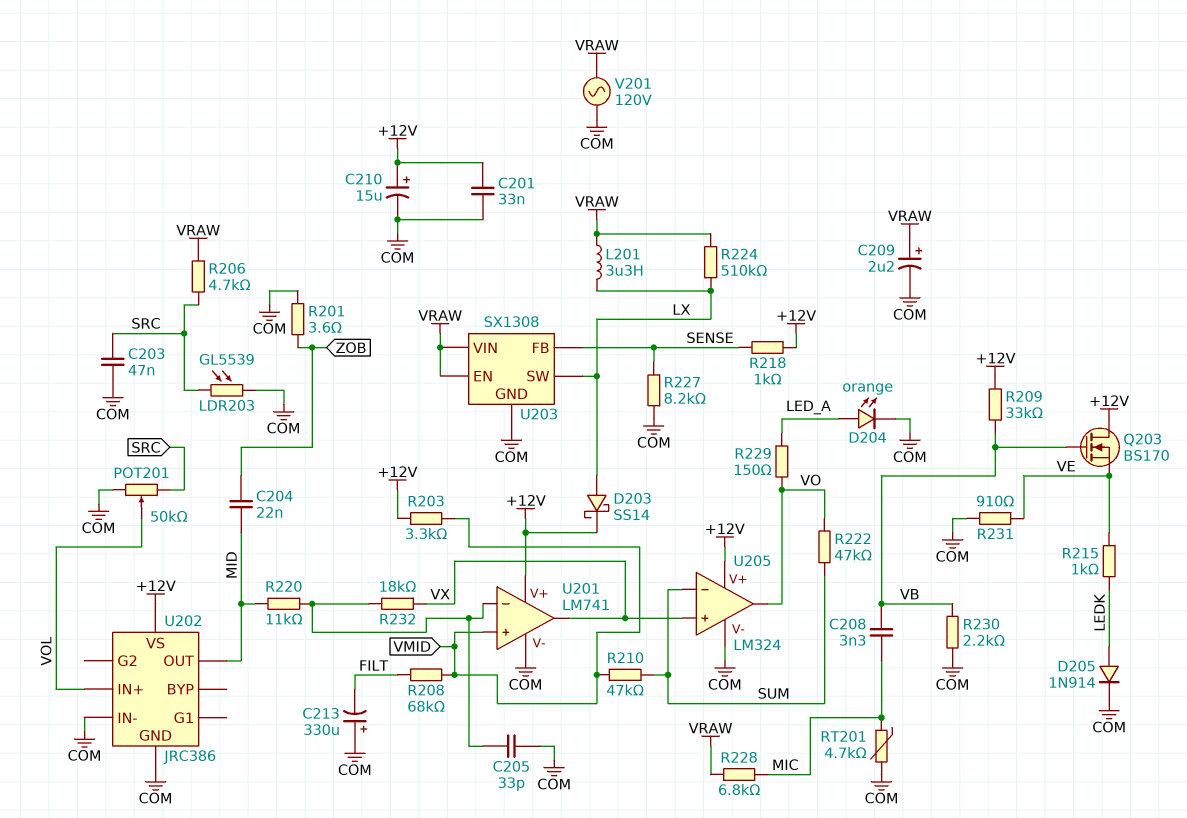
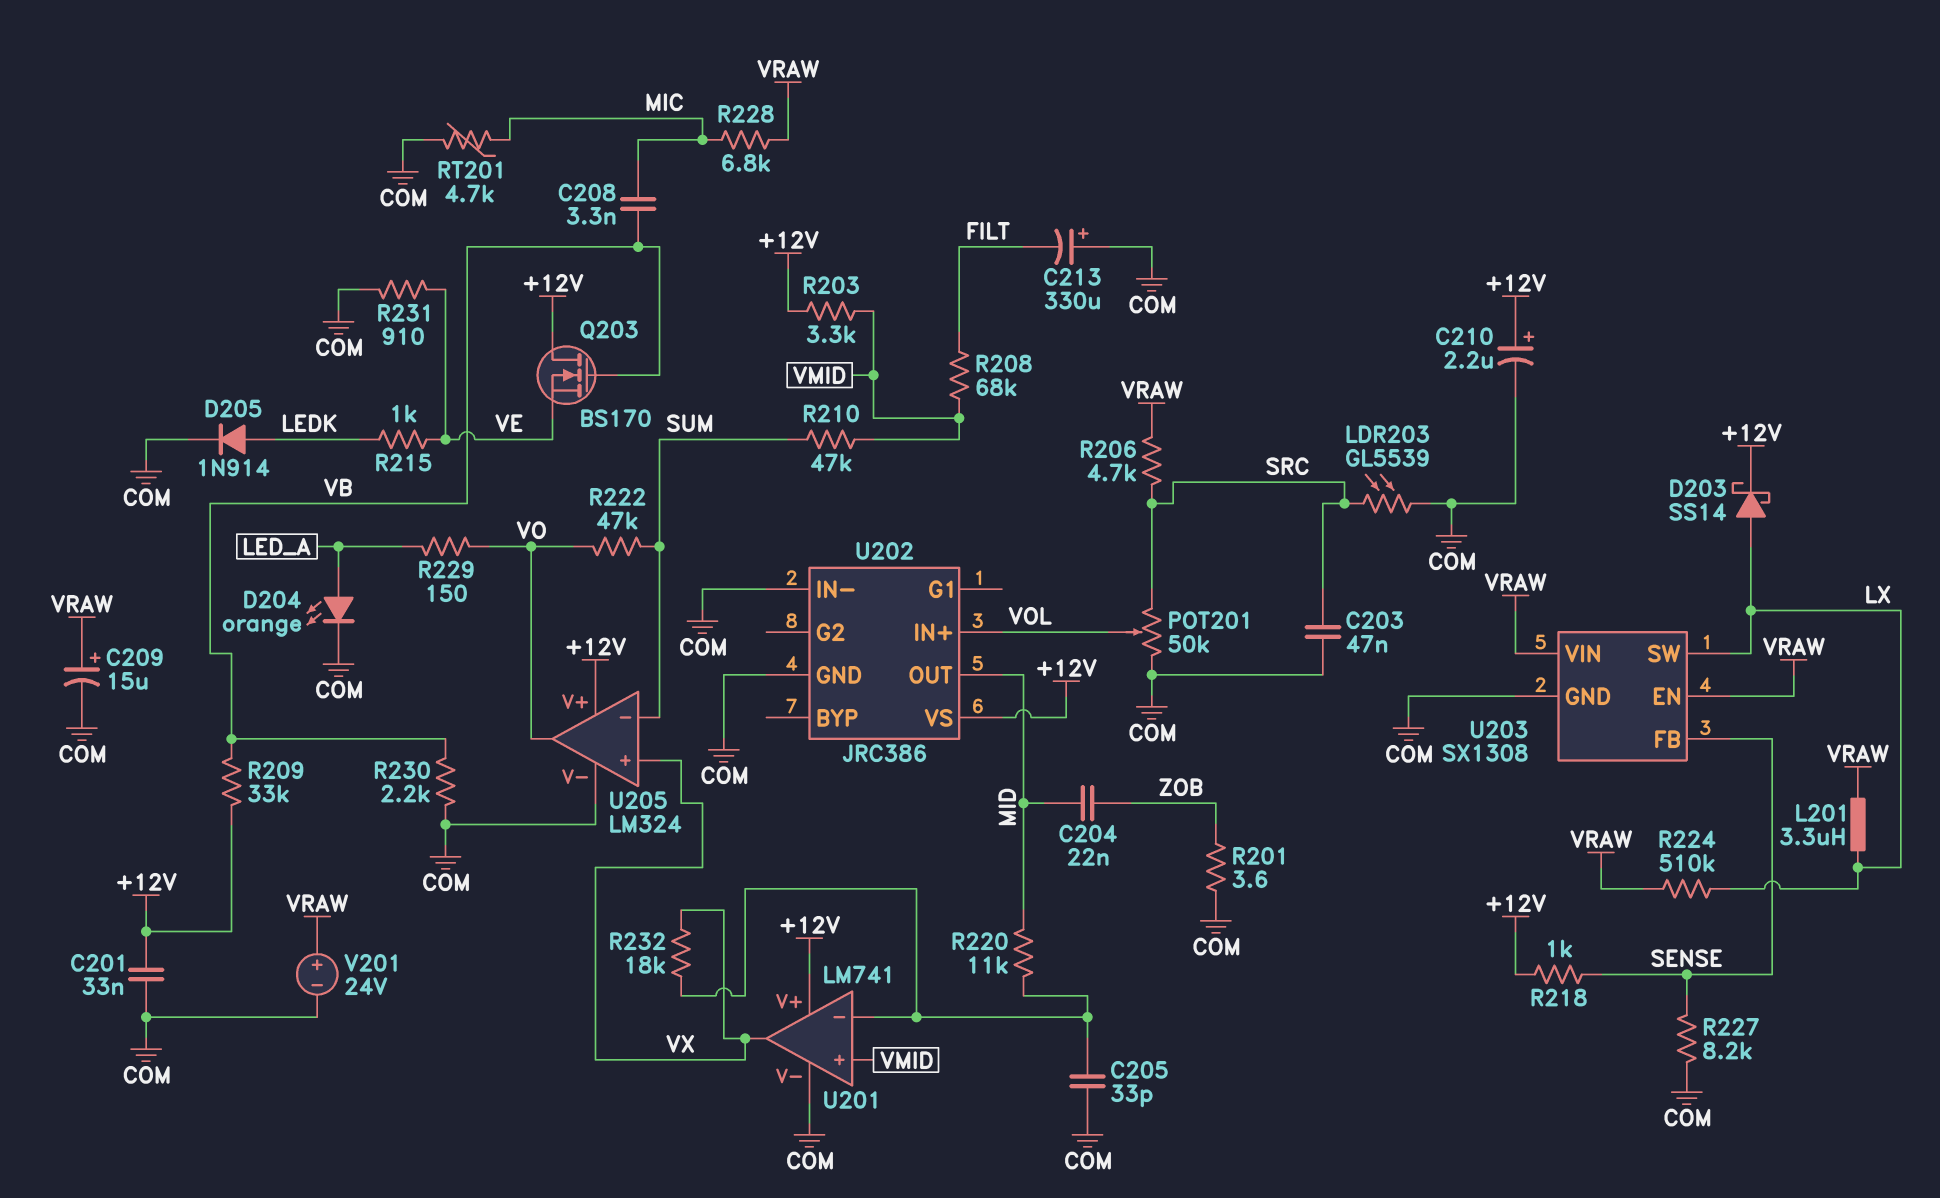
C209: 2.2uF (plus VRAW, minus COM) -> 15uF (plus VRAW, minus COM)
C210: 15uF (plus +12V, minus COM) -> 2.2uF (plus +12V, minus COM)
V201: AC 120V (COM, VRAW) -> 24V (plus VRAW, minus COM)

